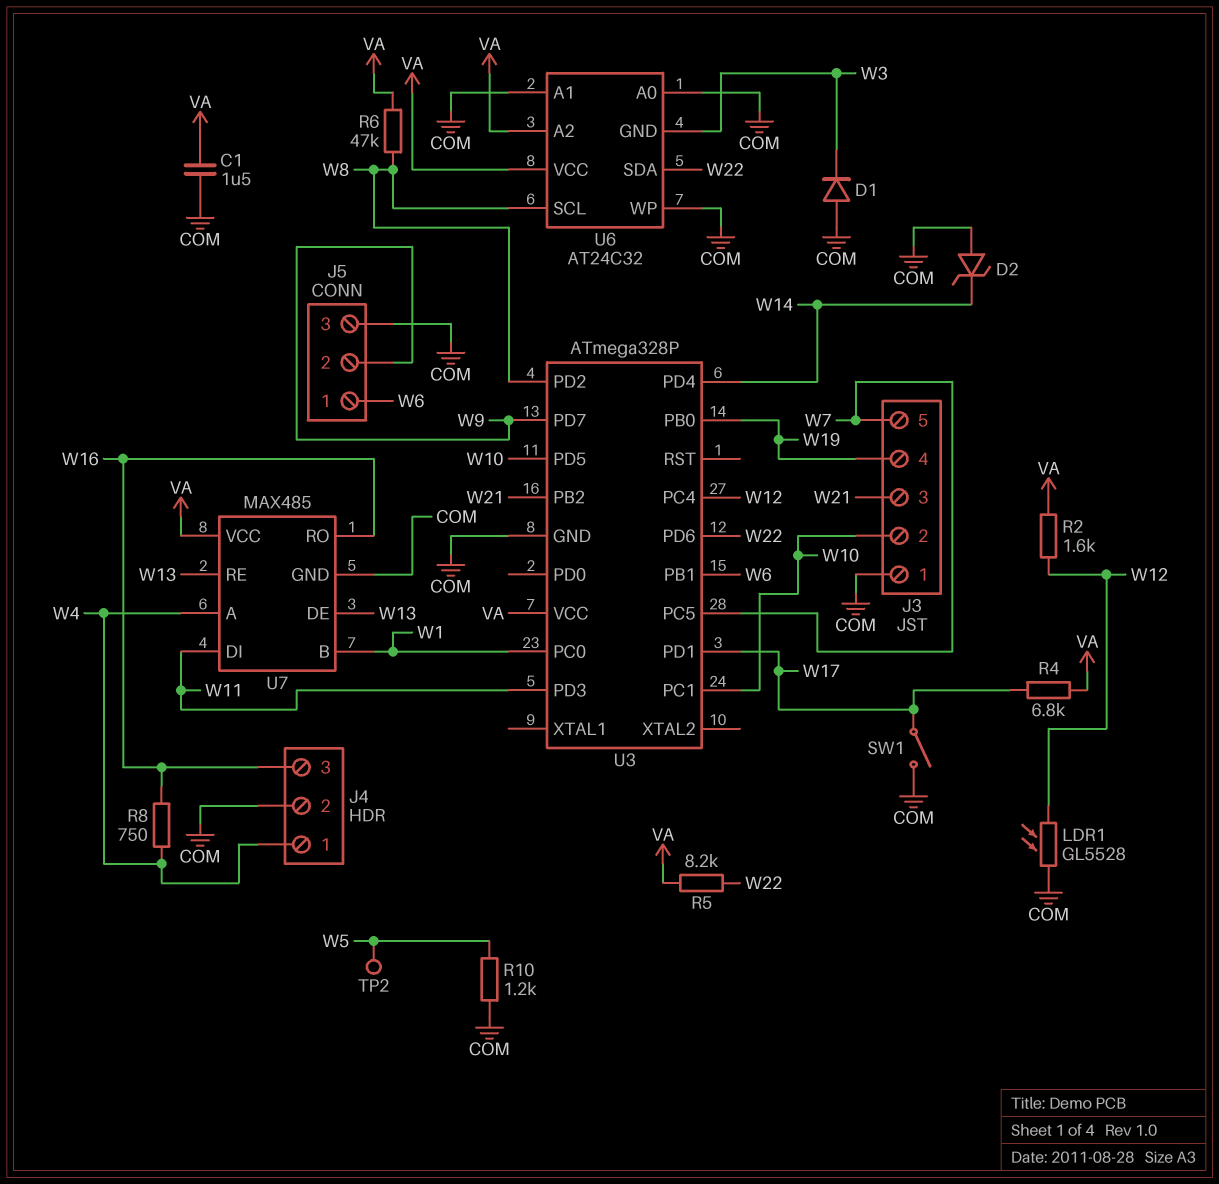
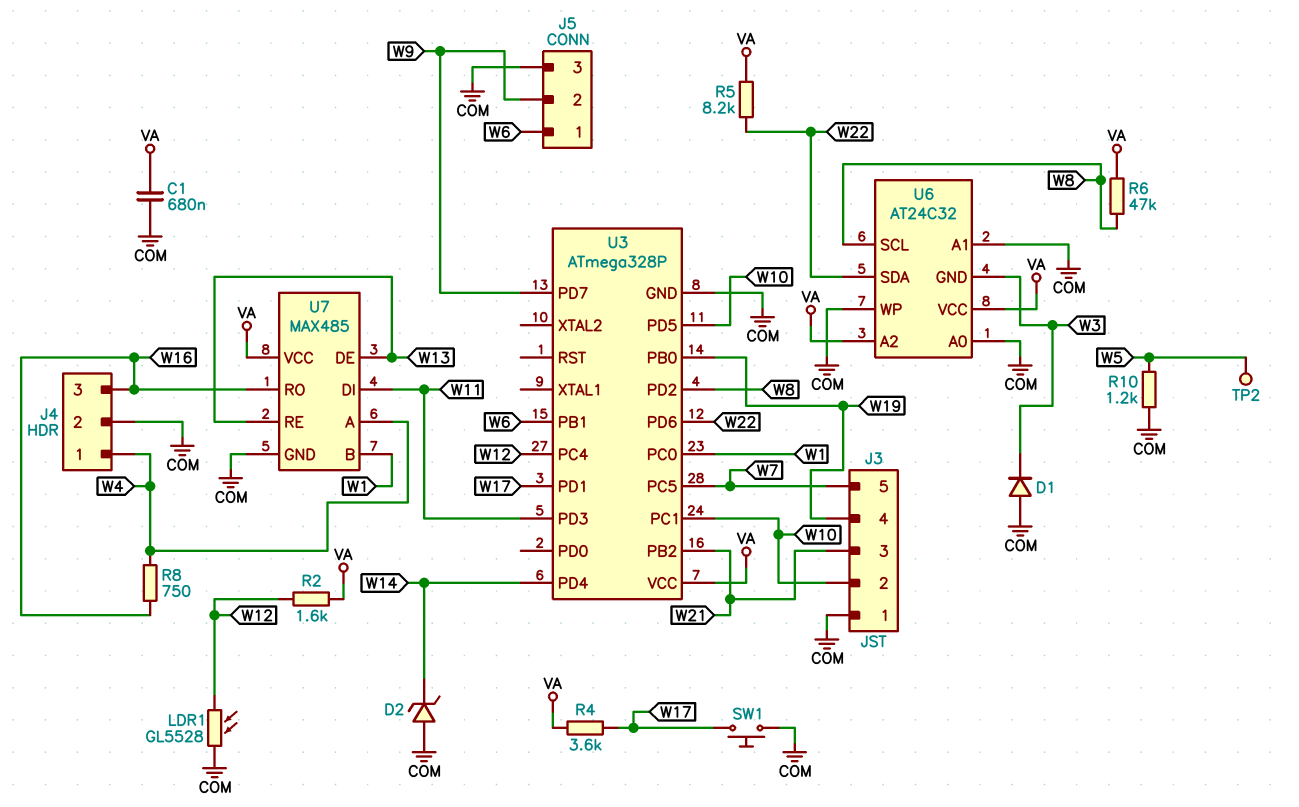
C1: 1.5uF (COM, VA) -> 680nF (COM, VA)
R4: 6.8k (VA, W17) -> 3.6k (VA, W17)
SW1: switch (COM, W17) -> button (COM, W17)

